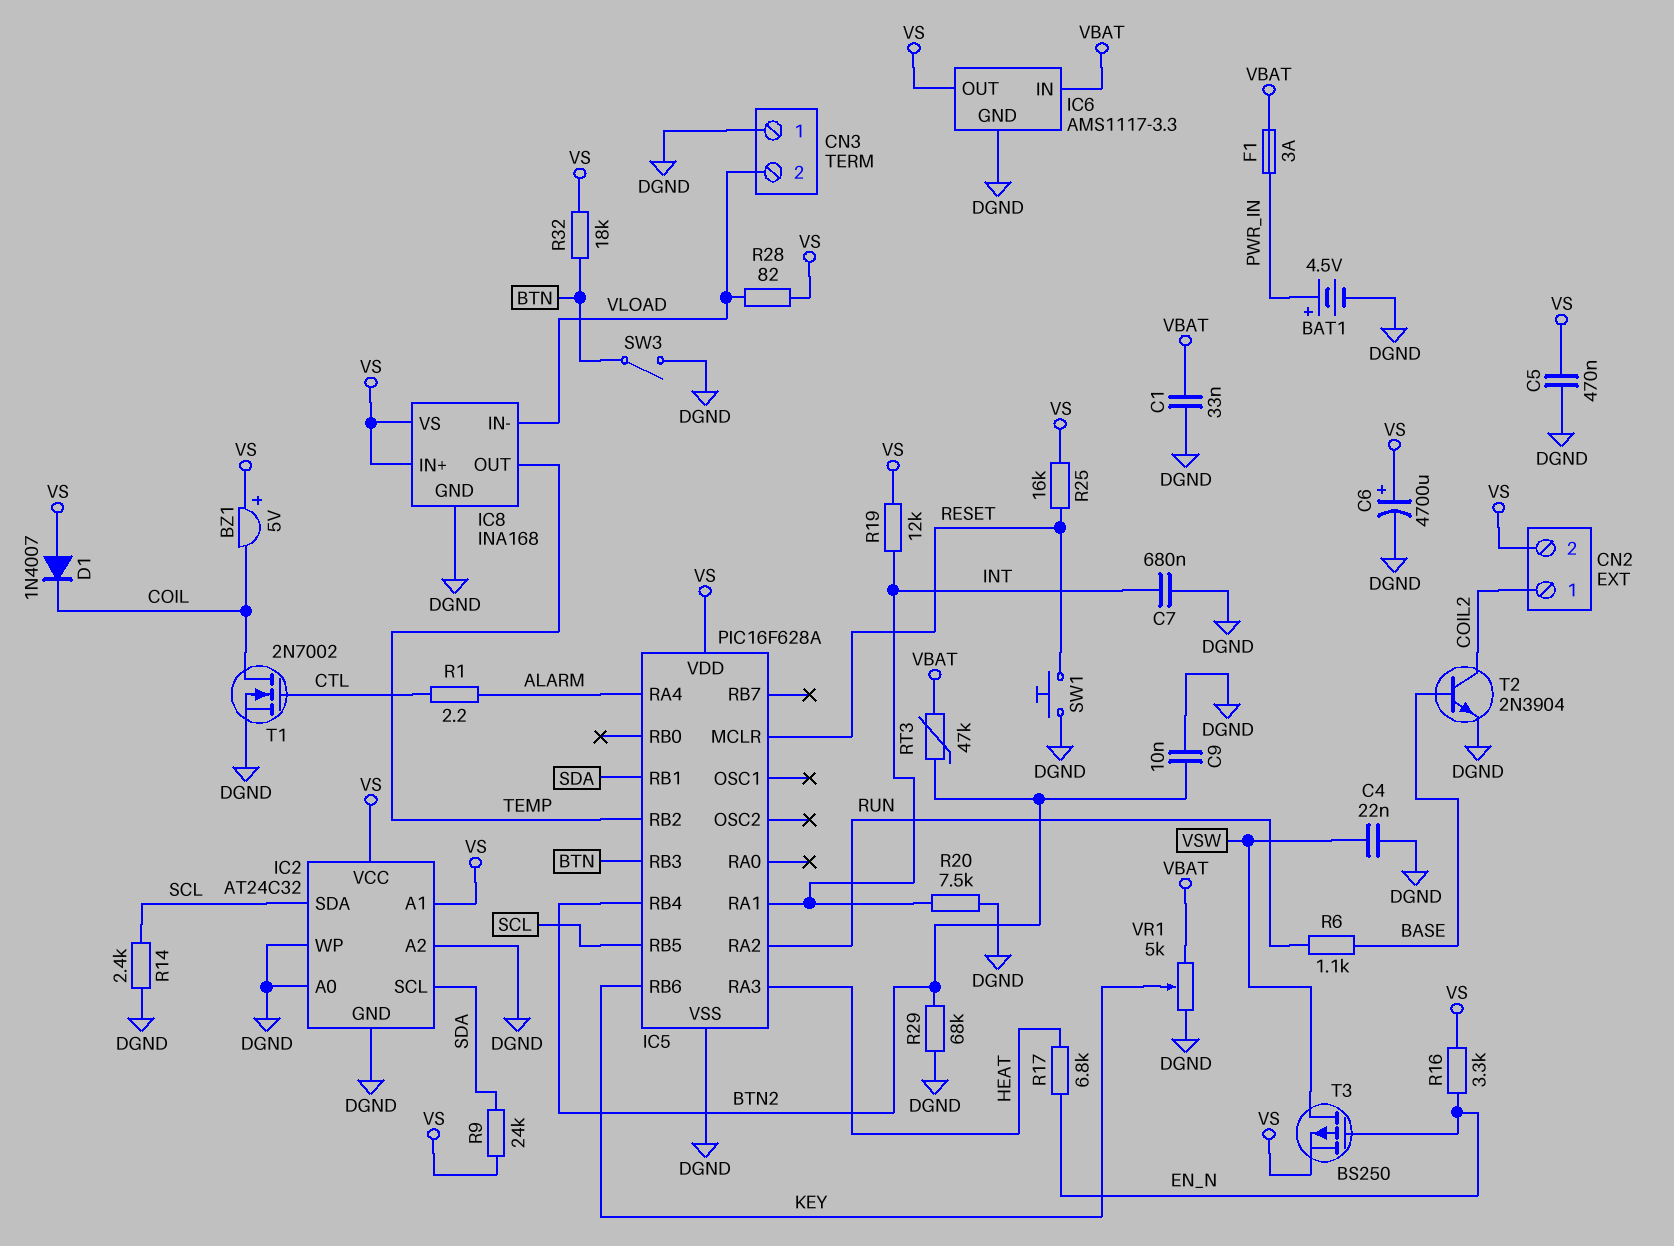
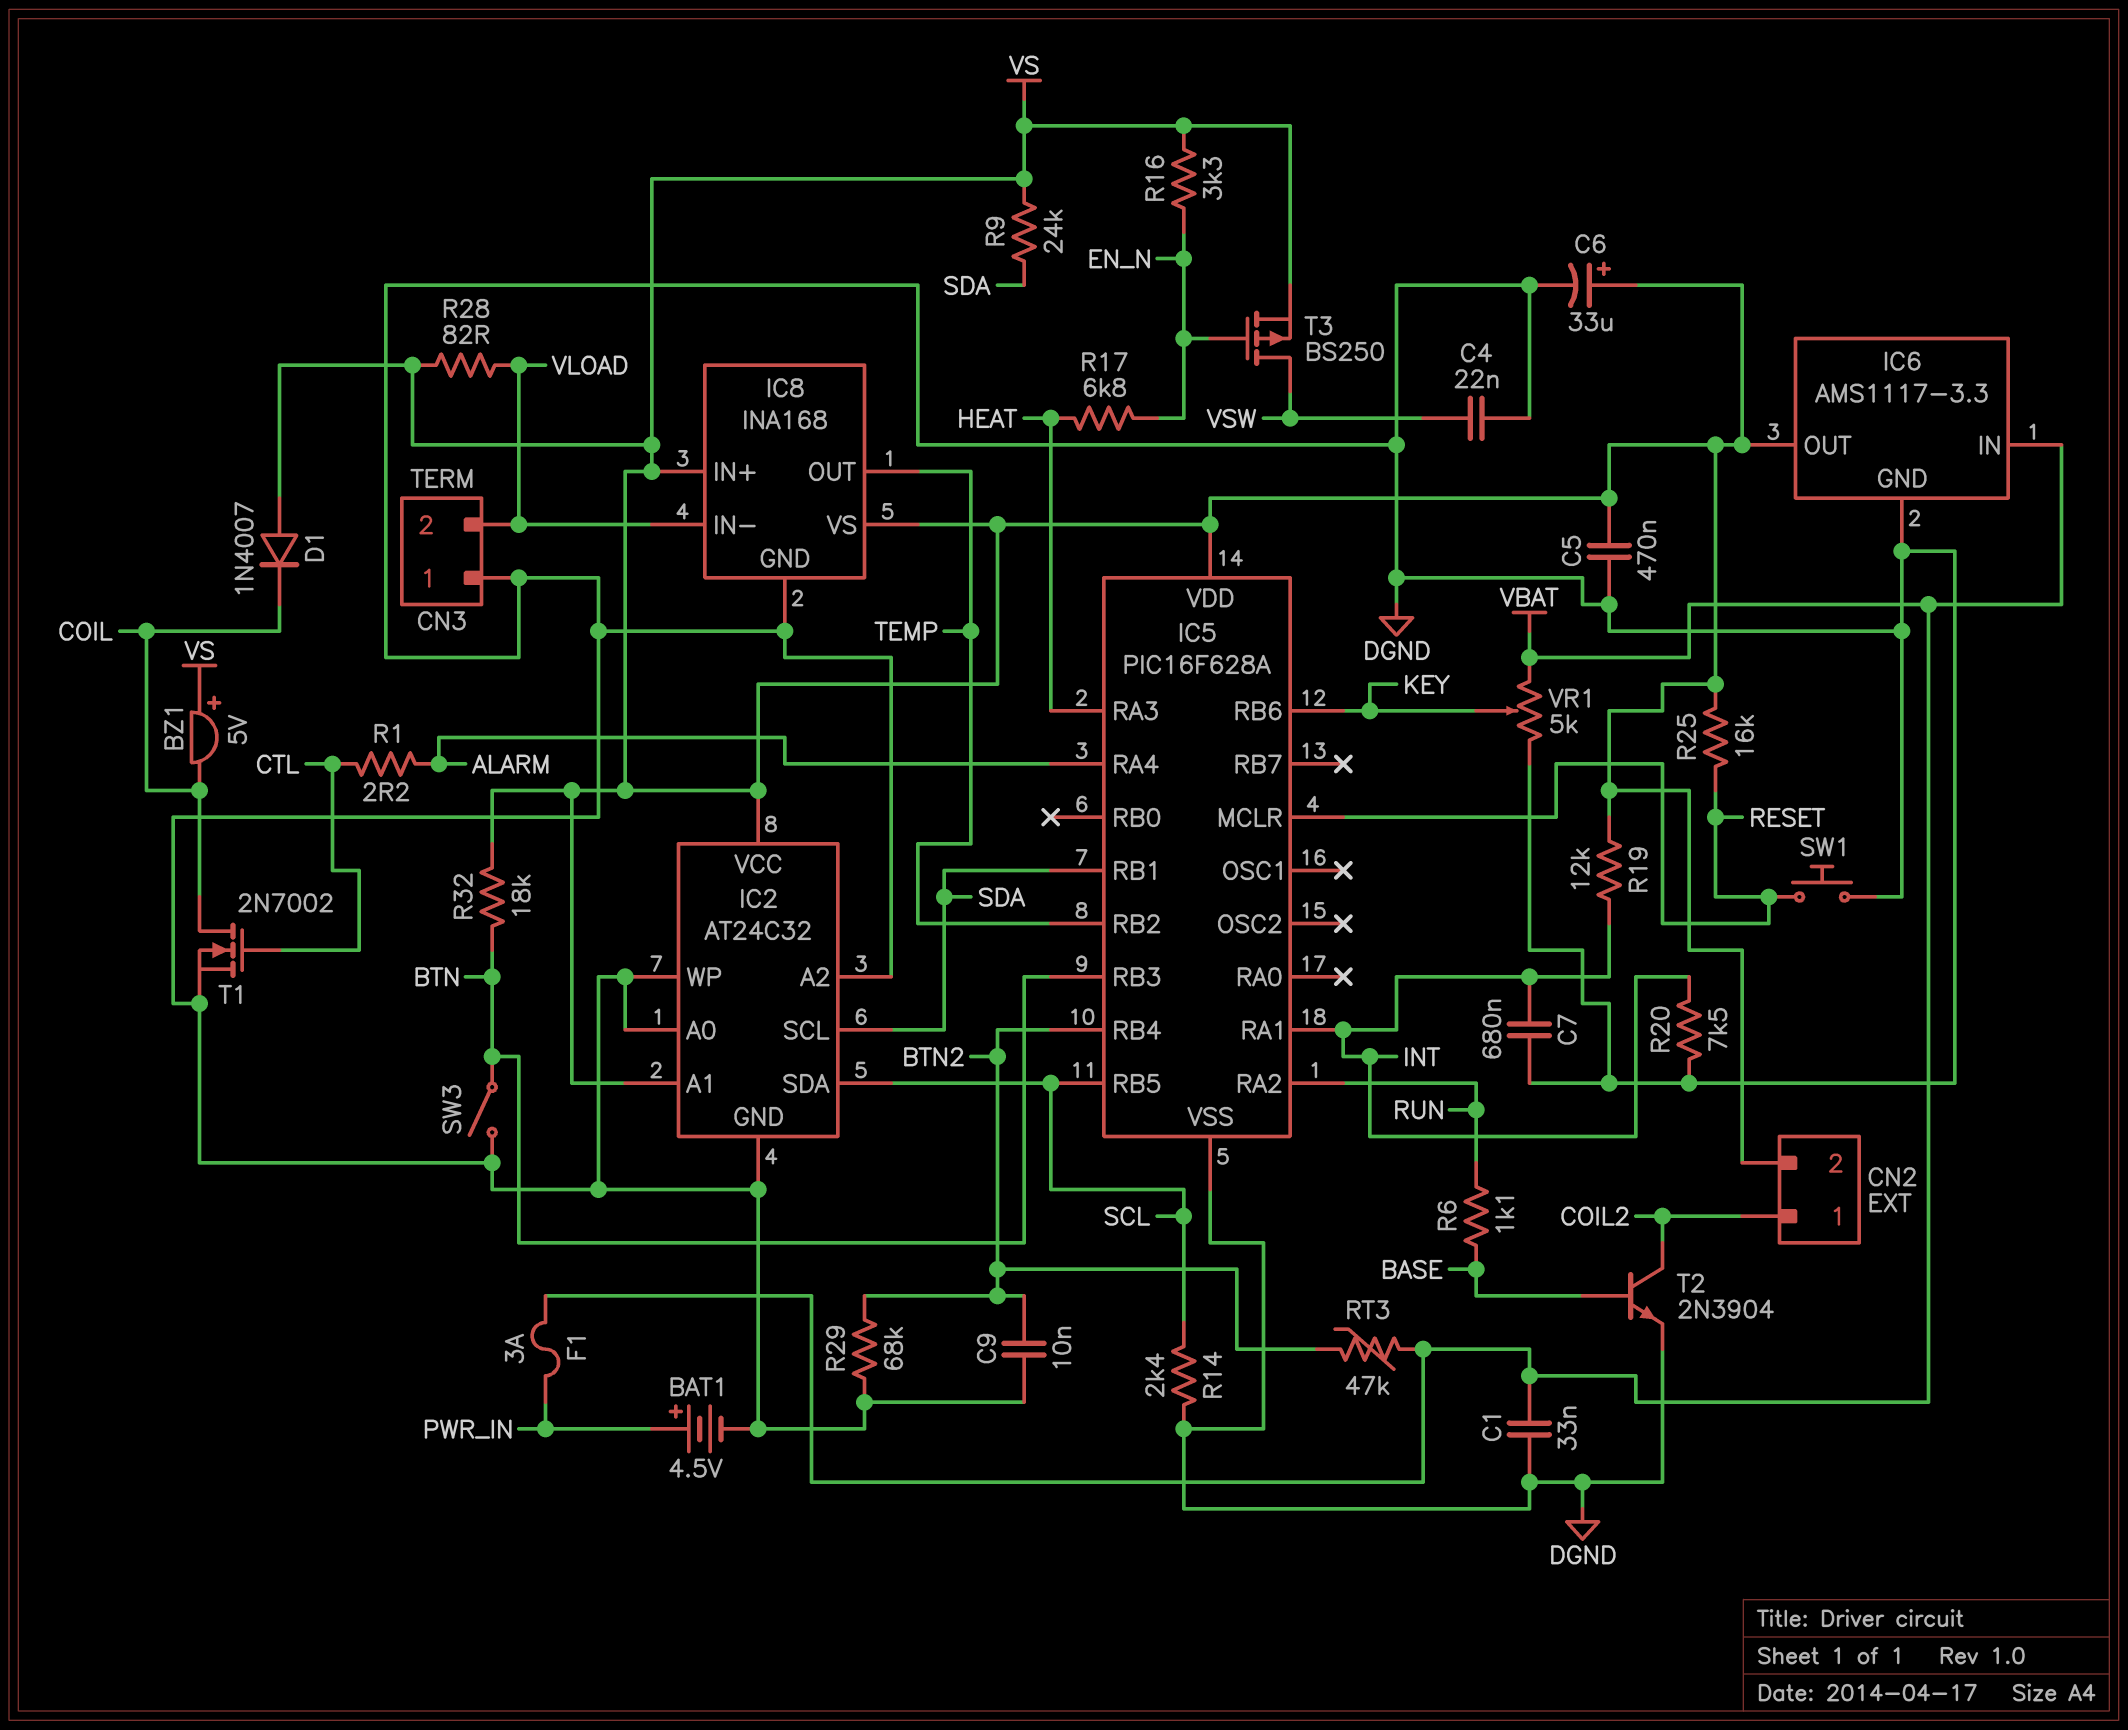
C6: 4700uF (plus VS, minus DGND) -> 33uF (plus VS, minus DGND)

